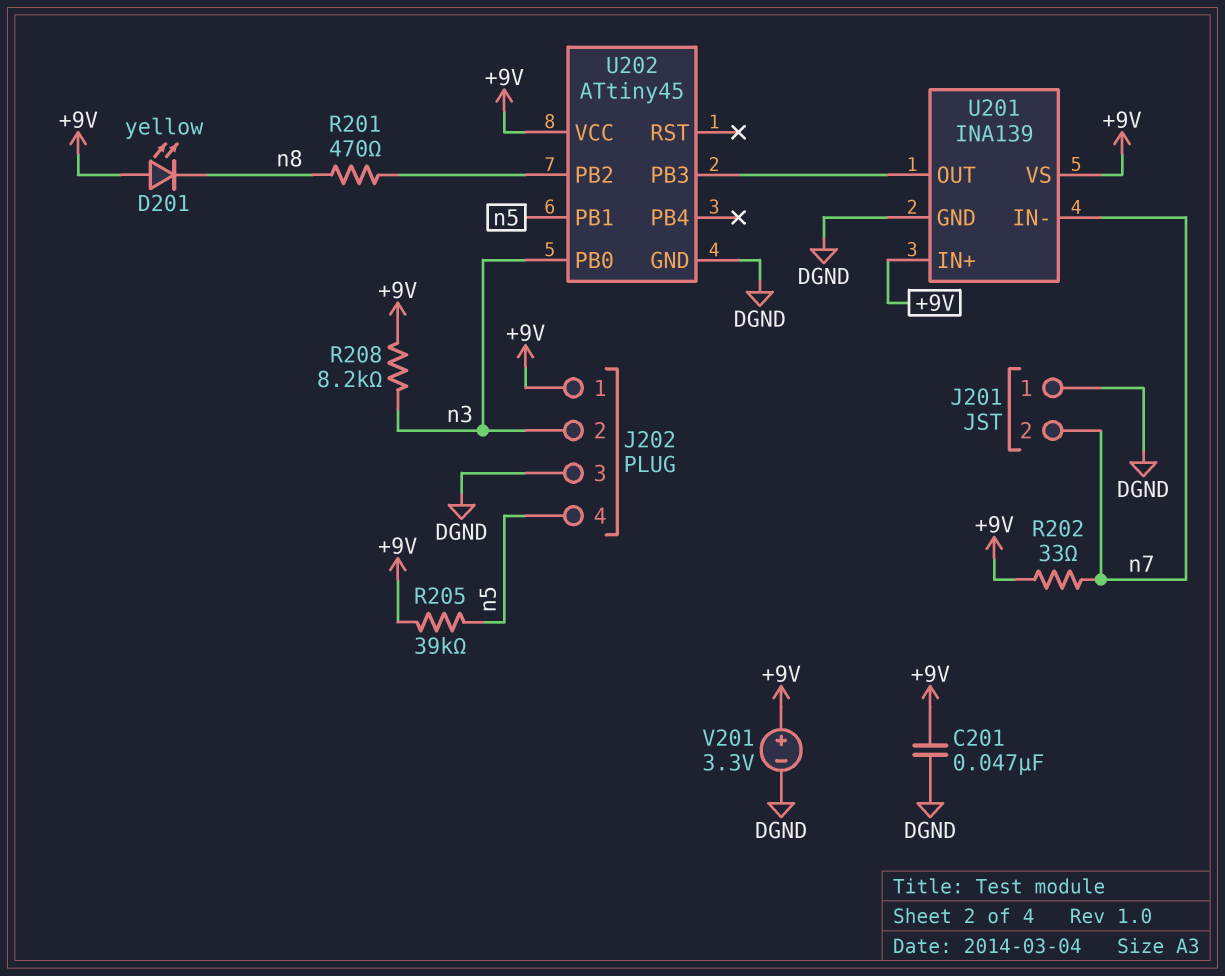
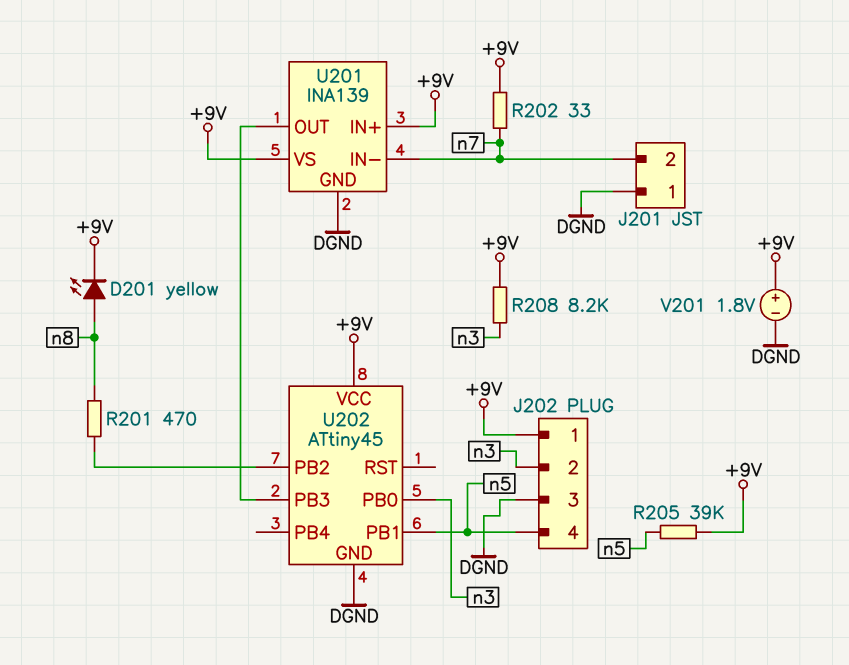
C201: 47nF (+9V, DGND) -> none
D201: LED yellow (A +9V, K n8) -> LED yellow (A n8, K +9V)
V201: 3.3V (plus +9V, minus DGND) -> 1.8V (plus +9V, minus DGND)

